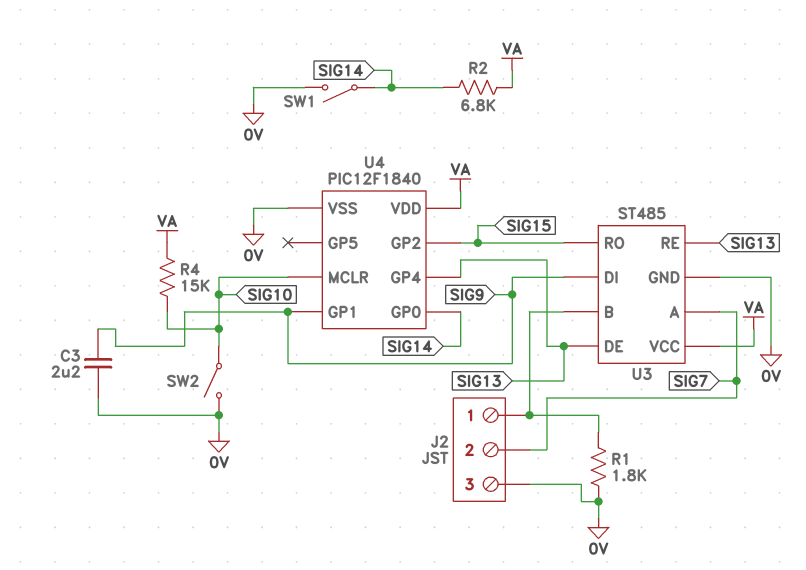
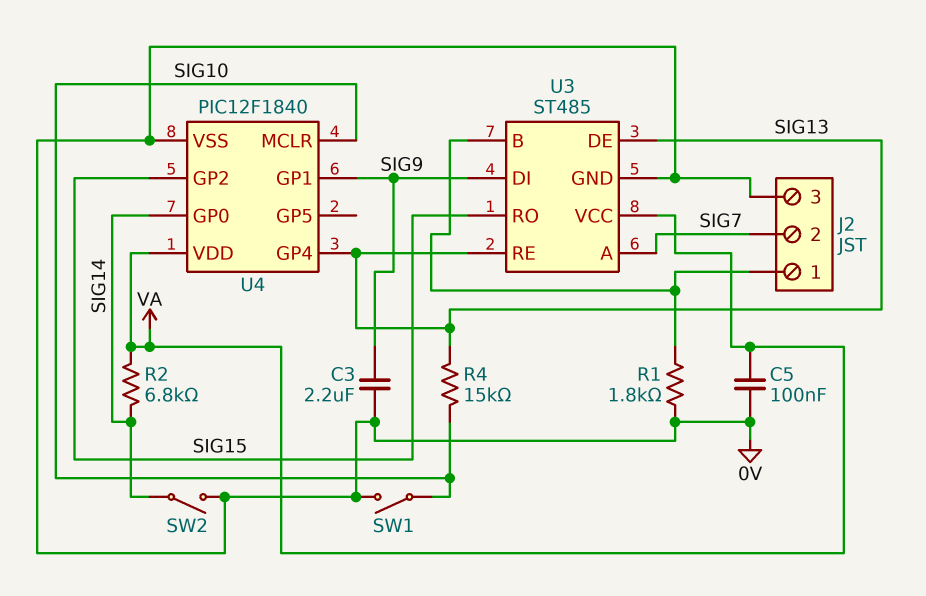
C5: none -> 100nF (0V, VA)
R4: 15k (SIG10, VA) -> 15k (SIG10, SIG13)
SW1: switch (0V, SIG14) -> switch (0V, SIG10)
SW2: switch (0V, SIG10) -> switch (0V, SIG14)

